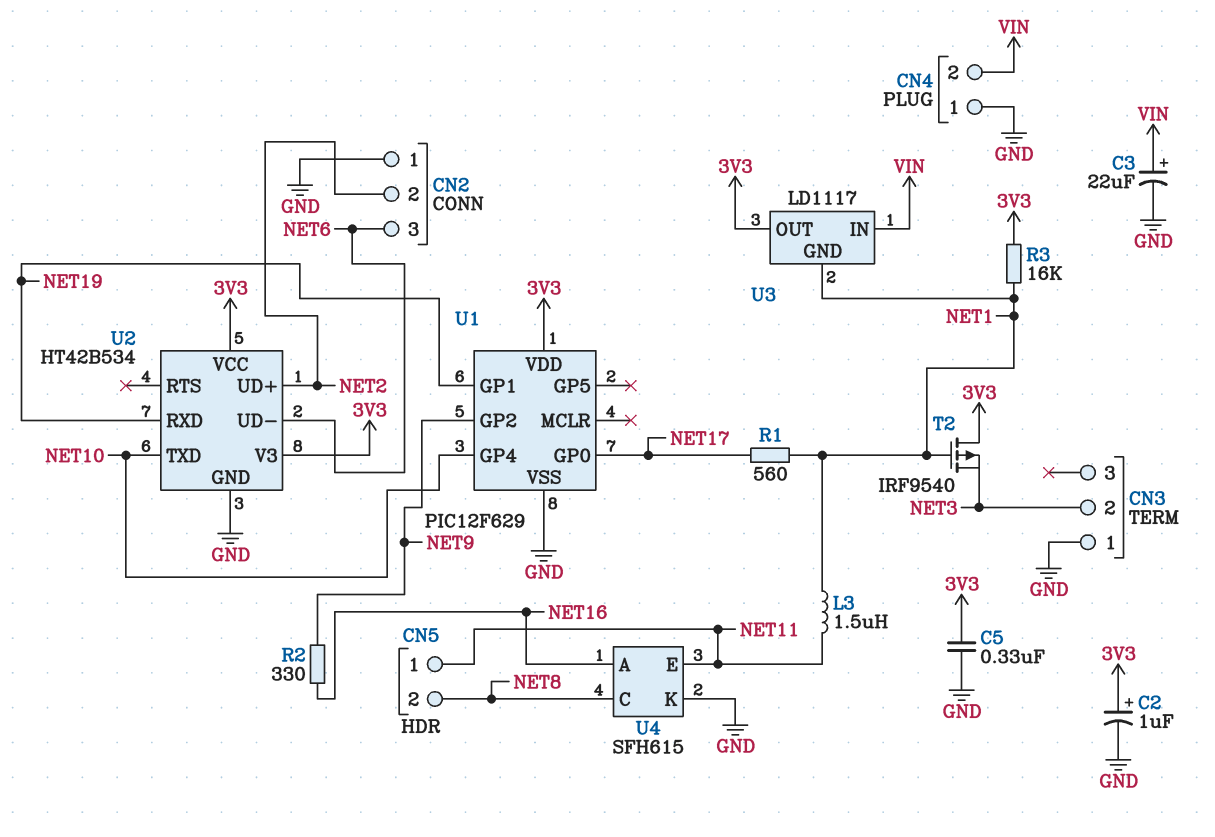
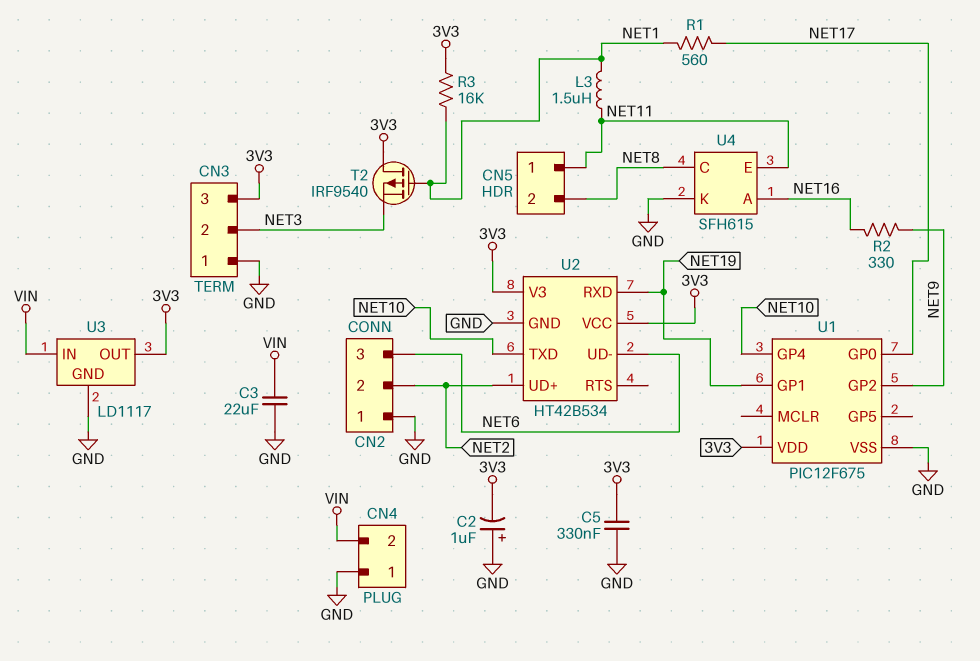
C2: 1uF (plus 3V3, minus GND) -> 1uF (plus GND, minus 3V3)
C3: 22uF (plus VIN, minus GND) -> 22uF (GND, VIN)
CN3 pin 3: none -> 3V3
U1: PIC12F629 -> PIC12F675
U3 pin GND: NET1 -> GND

